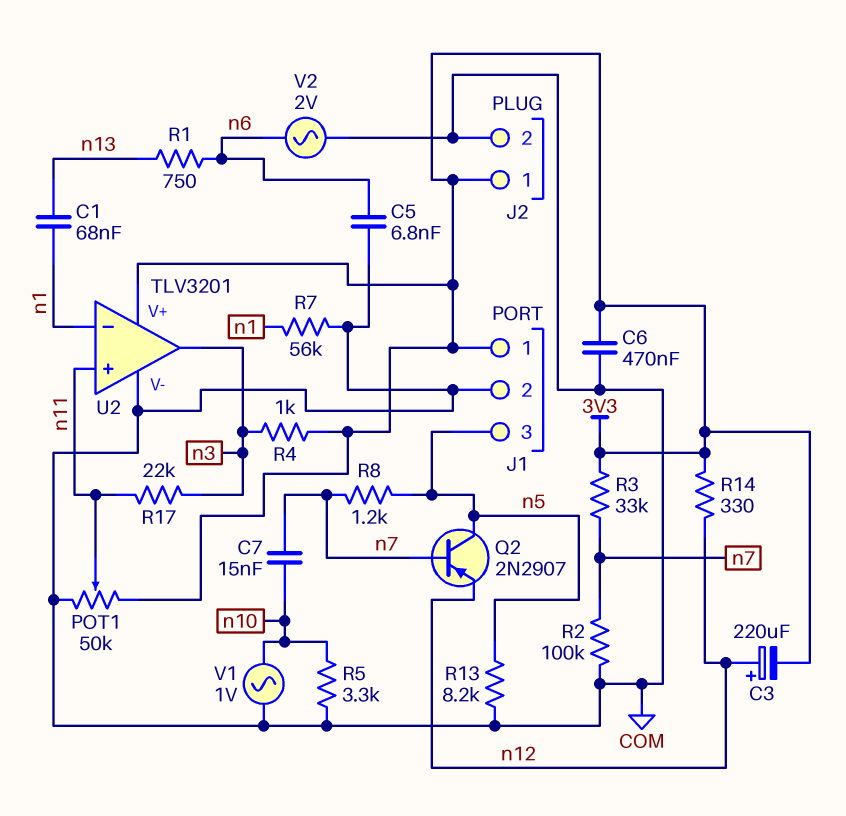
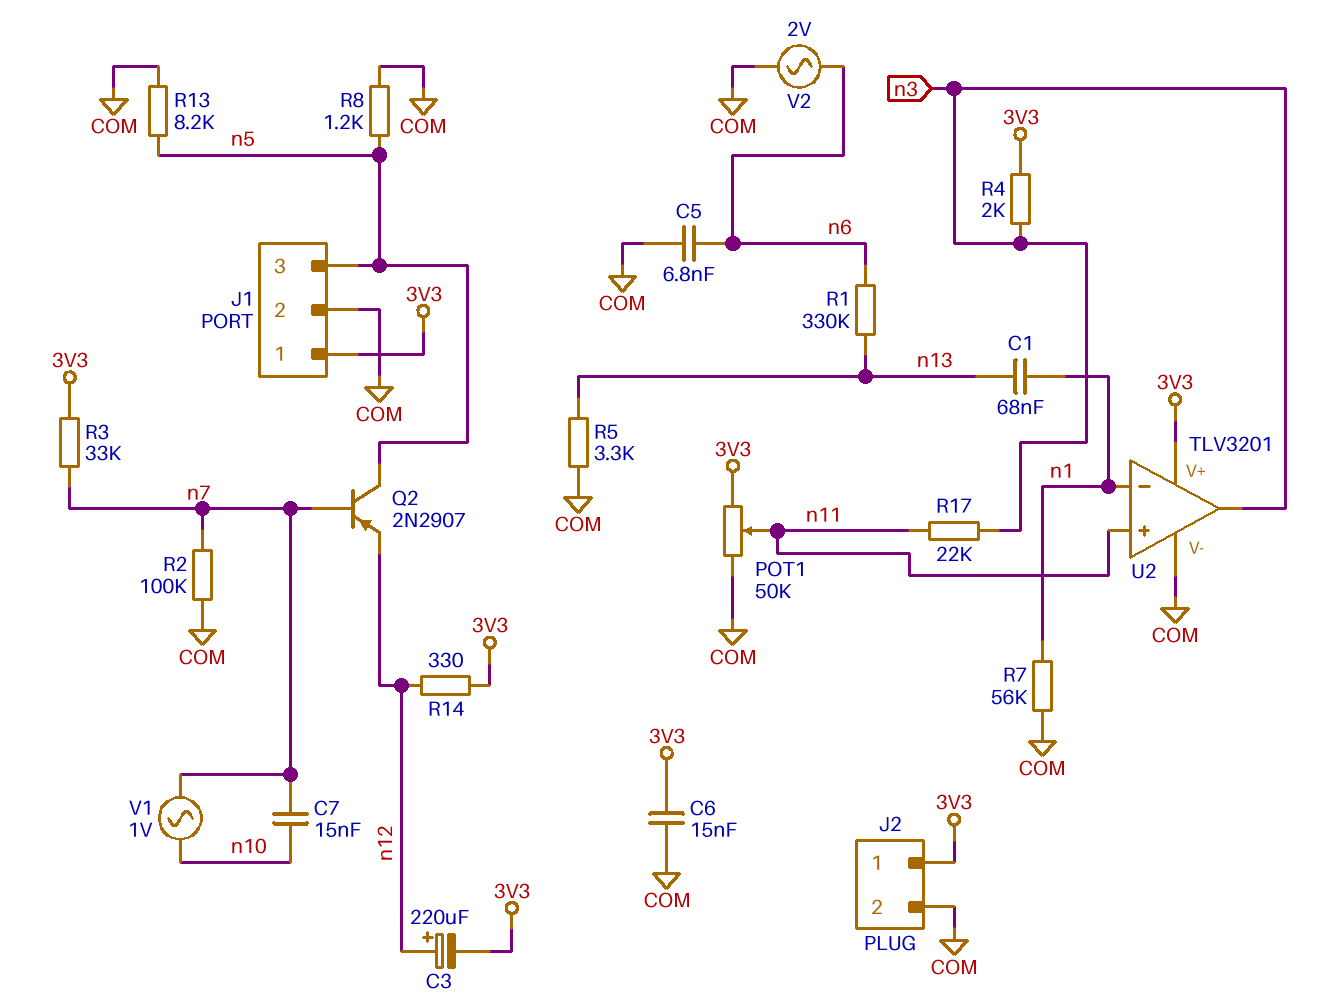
C6: 470nF (3V3, COM) -> 15nF (3V3, COM)
R1: 750 (n6, n13) -> 330k (n6, n13)
R4: 1k (3V3, n3) -> 2k (3V3, n3)
R5: 3.3k (COM, n10) -> 3.3k (COM, n13)
R8: 1.2k (n5, n7) -> 1.2k (COM, n5)
V1: AC 1V (COM, n10) -> AC 1V (n7, n10)

